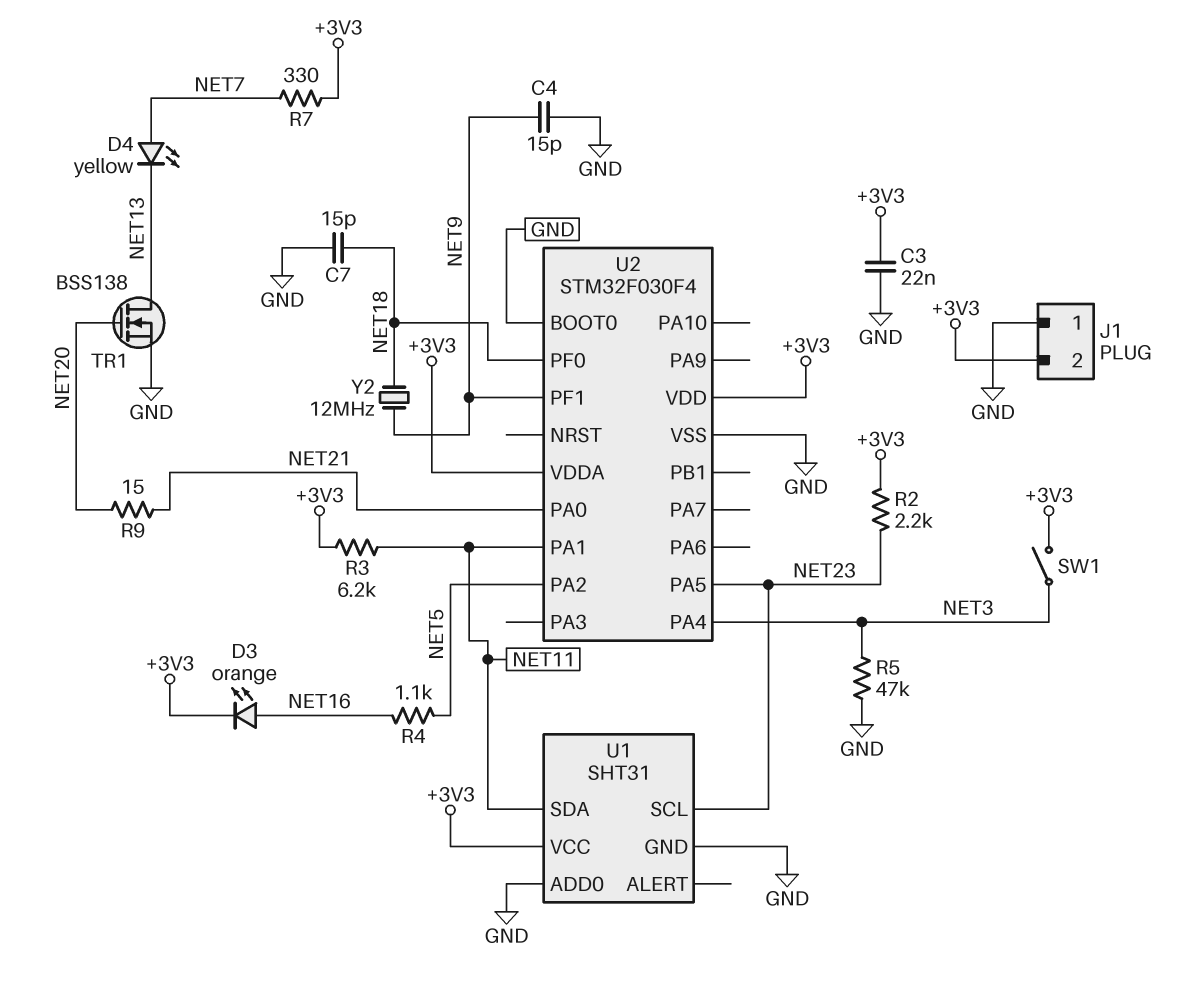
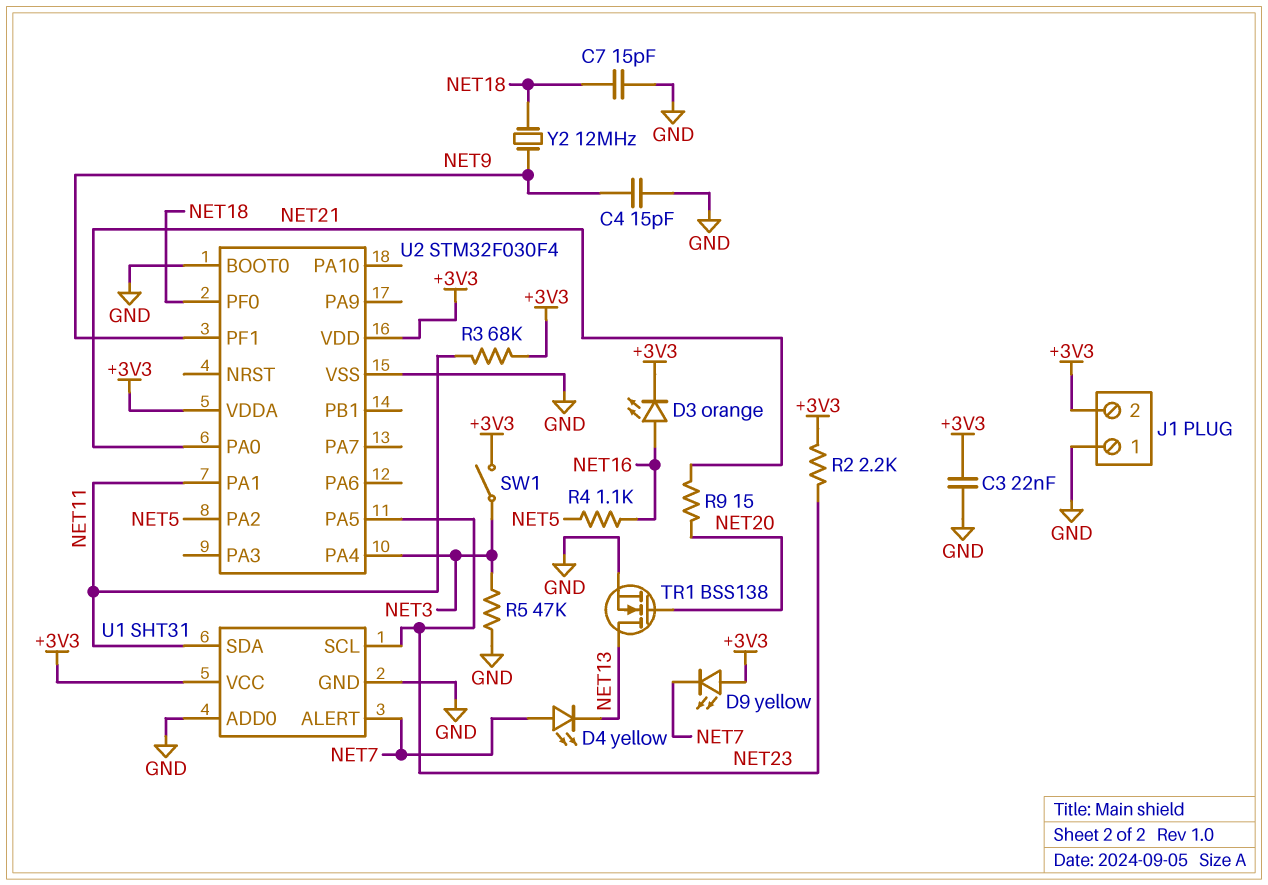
D9: none -> LED yellow (A +3V3, K NET7)
R3: 6.2k (+3V3, NET11) -> 68k (+3V3, NET11)
R7: 330 (+3V3, NET7) -> none
U1 pin ALERT: none -> NET7

